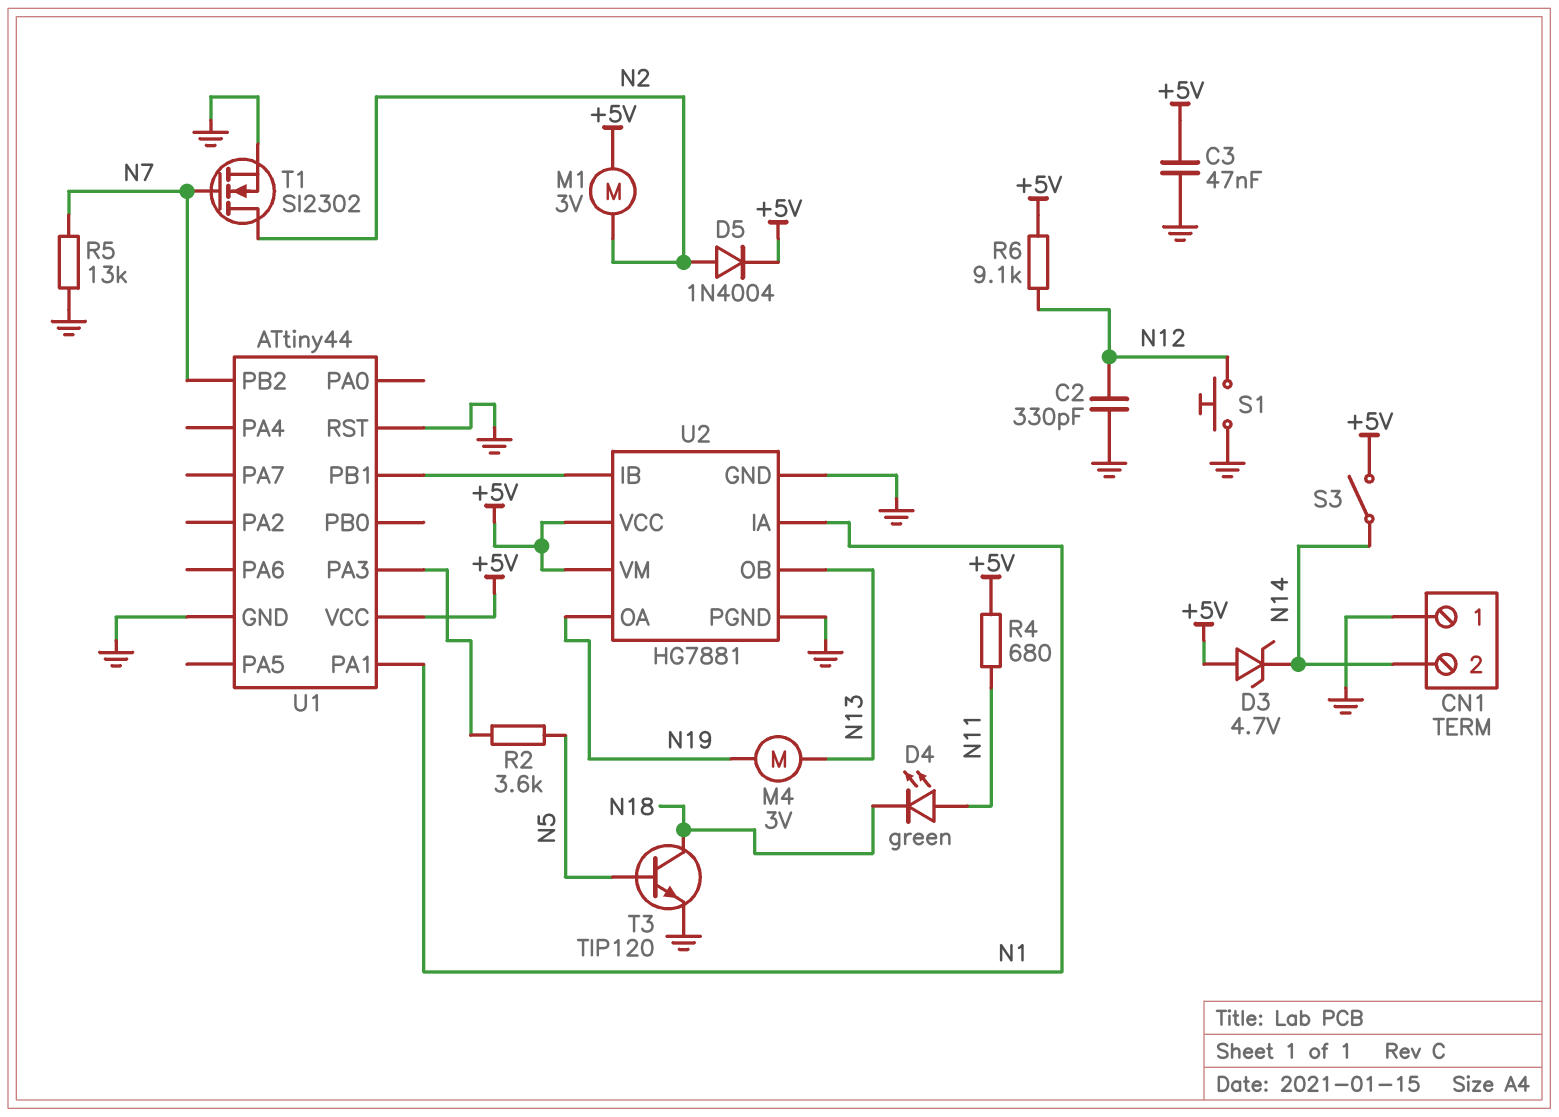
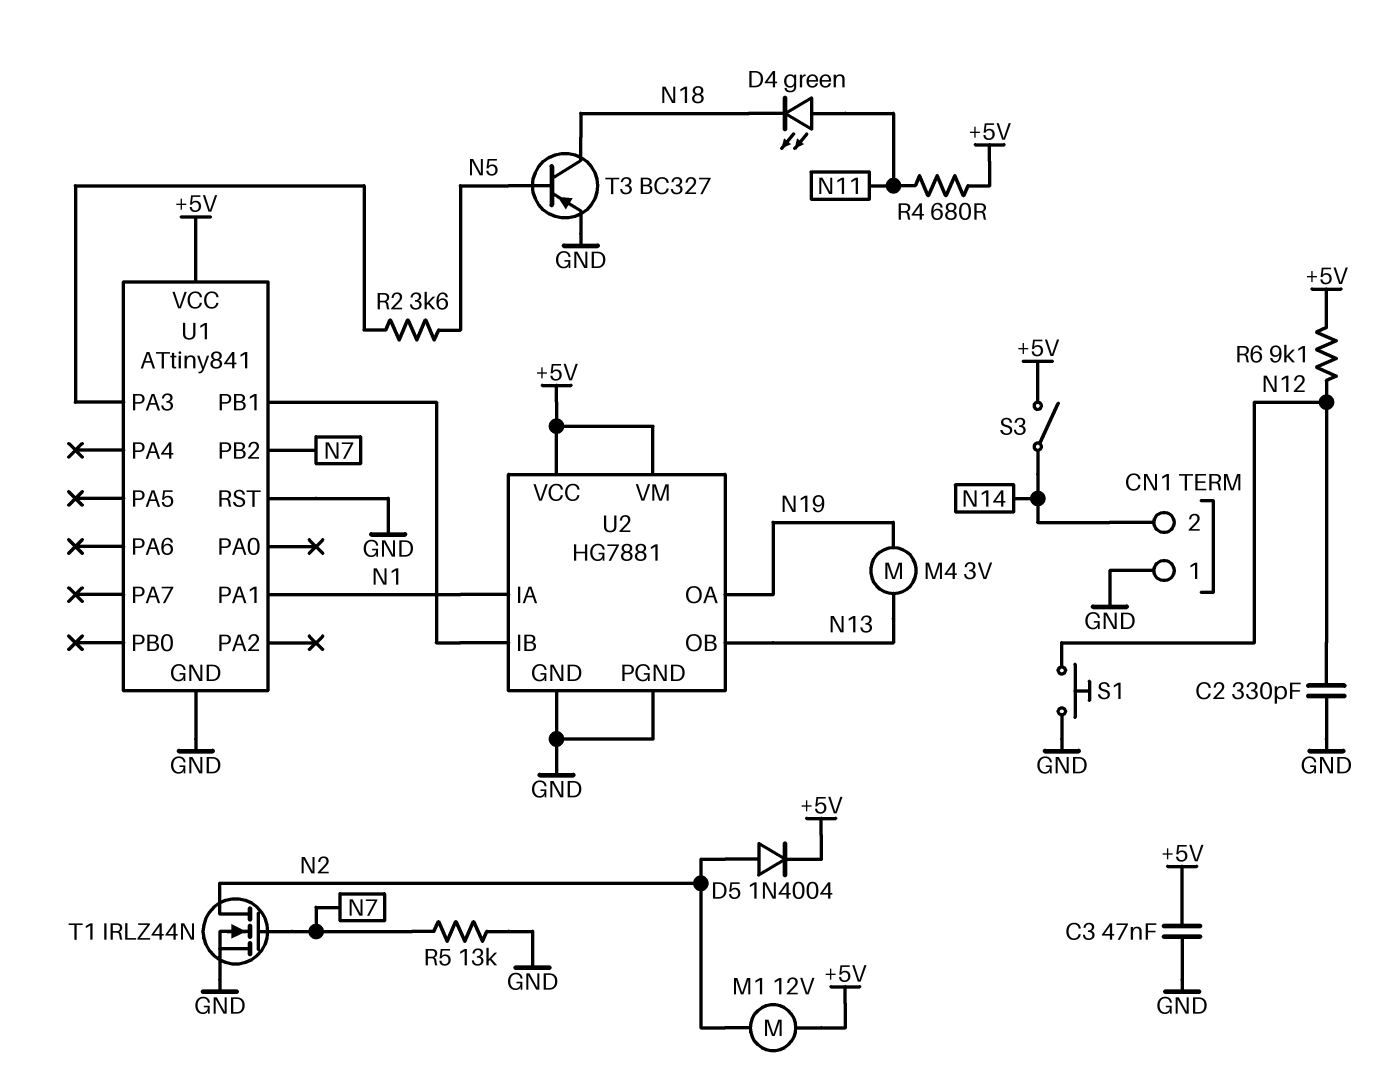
D3: zener 4.7V (A +5V, K N14) -> none
M1: motor 3V (+5V, N2) -> motor 12V (+5V, N2)
T1: NMOS SI2302 (G N7, D N2, S GND) -> NMOS IRLZ44N (G N7, D N2, S GND)
T3: NPN TIP120 (B N5, C N18, E GND) -> PNP BC327 (B N5, C N18, E GND)
U1: ATtiny44 -> ATtiny841

